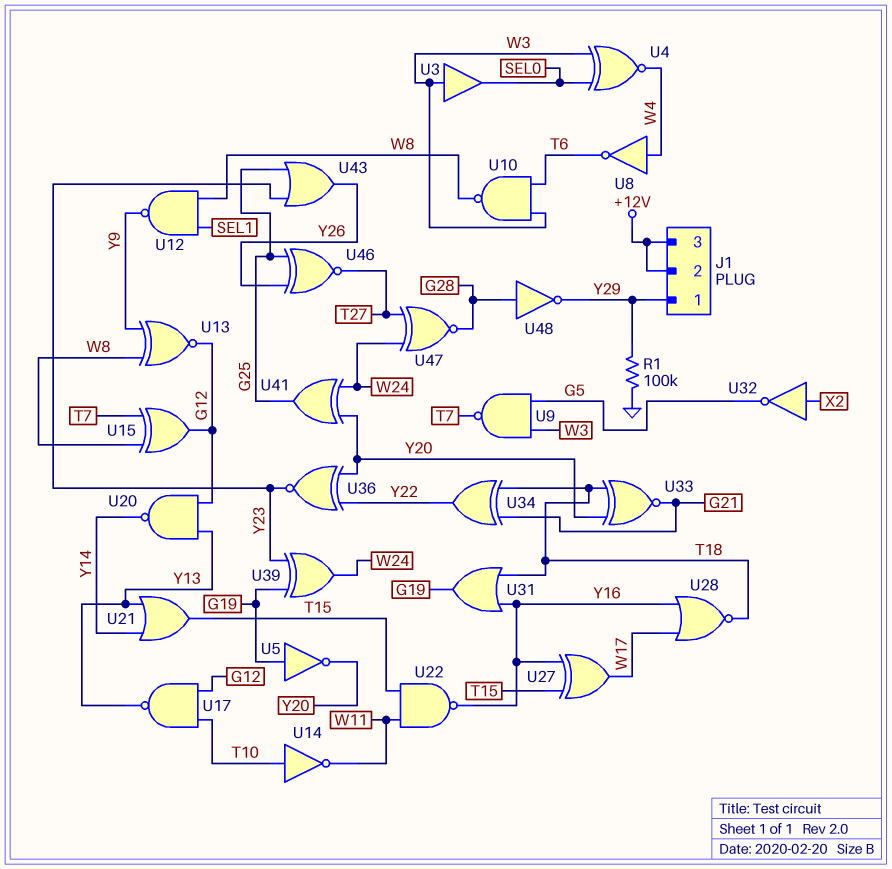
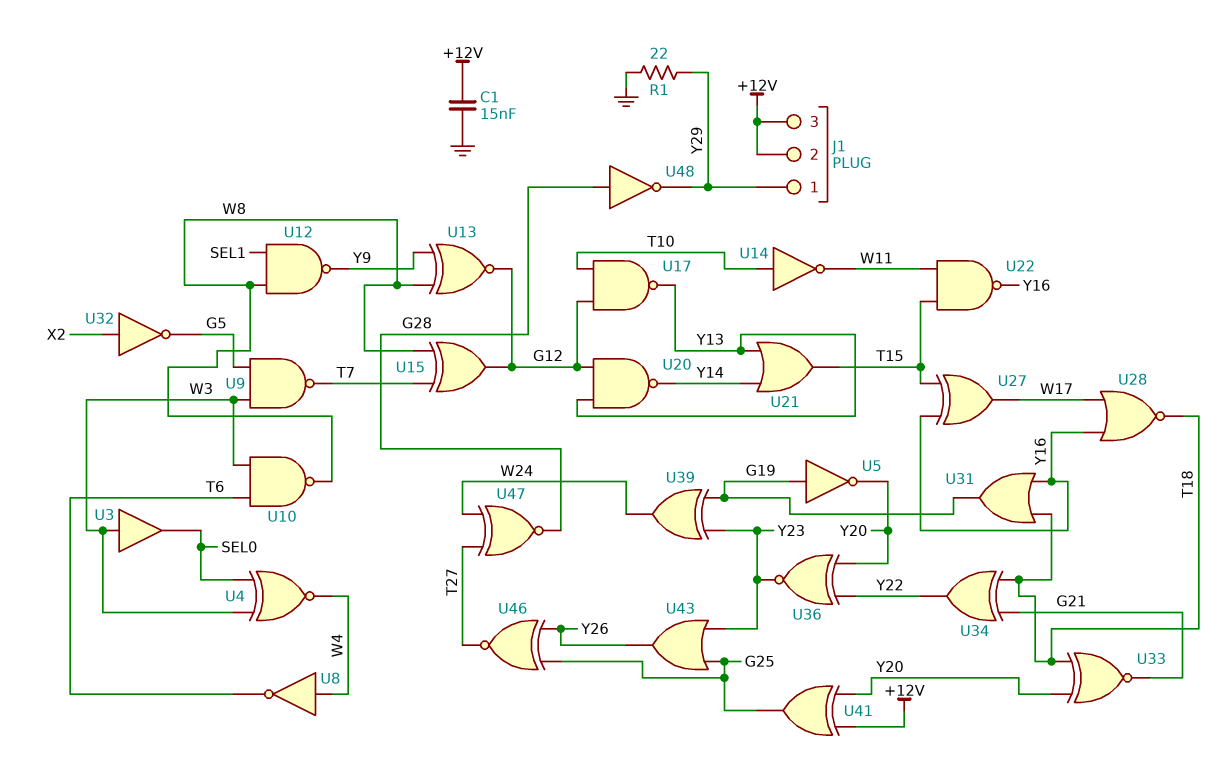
C1: none -> 15nF (+12V, GND)
R1: 100k (GND, Y29) -> 22 (GND, Y29)
U41: XOR (in W24, in Y20, out G25) -> XOR (in +12V, in Y20, out G25)

